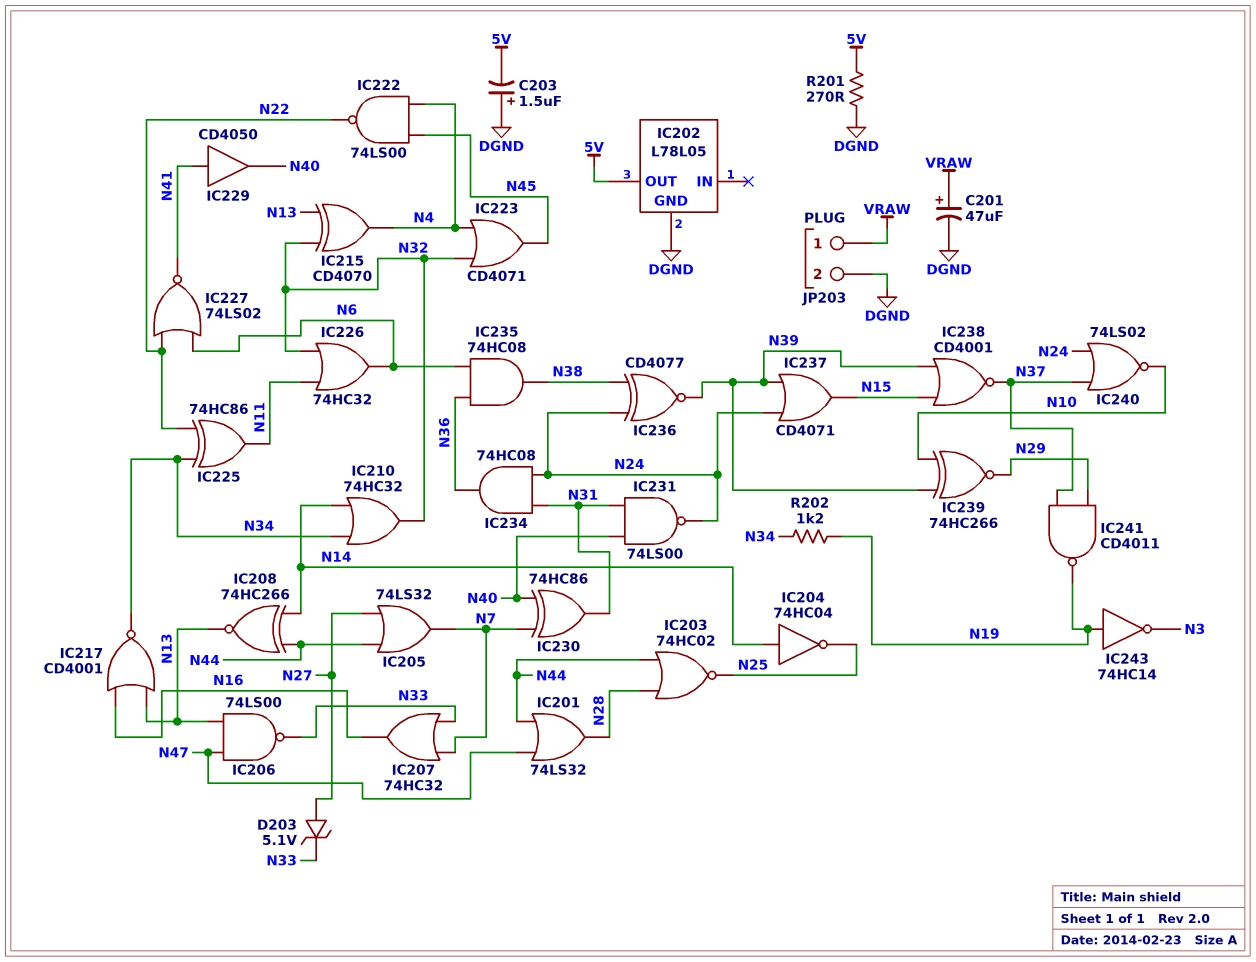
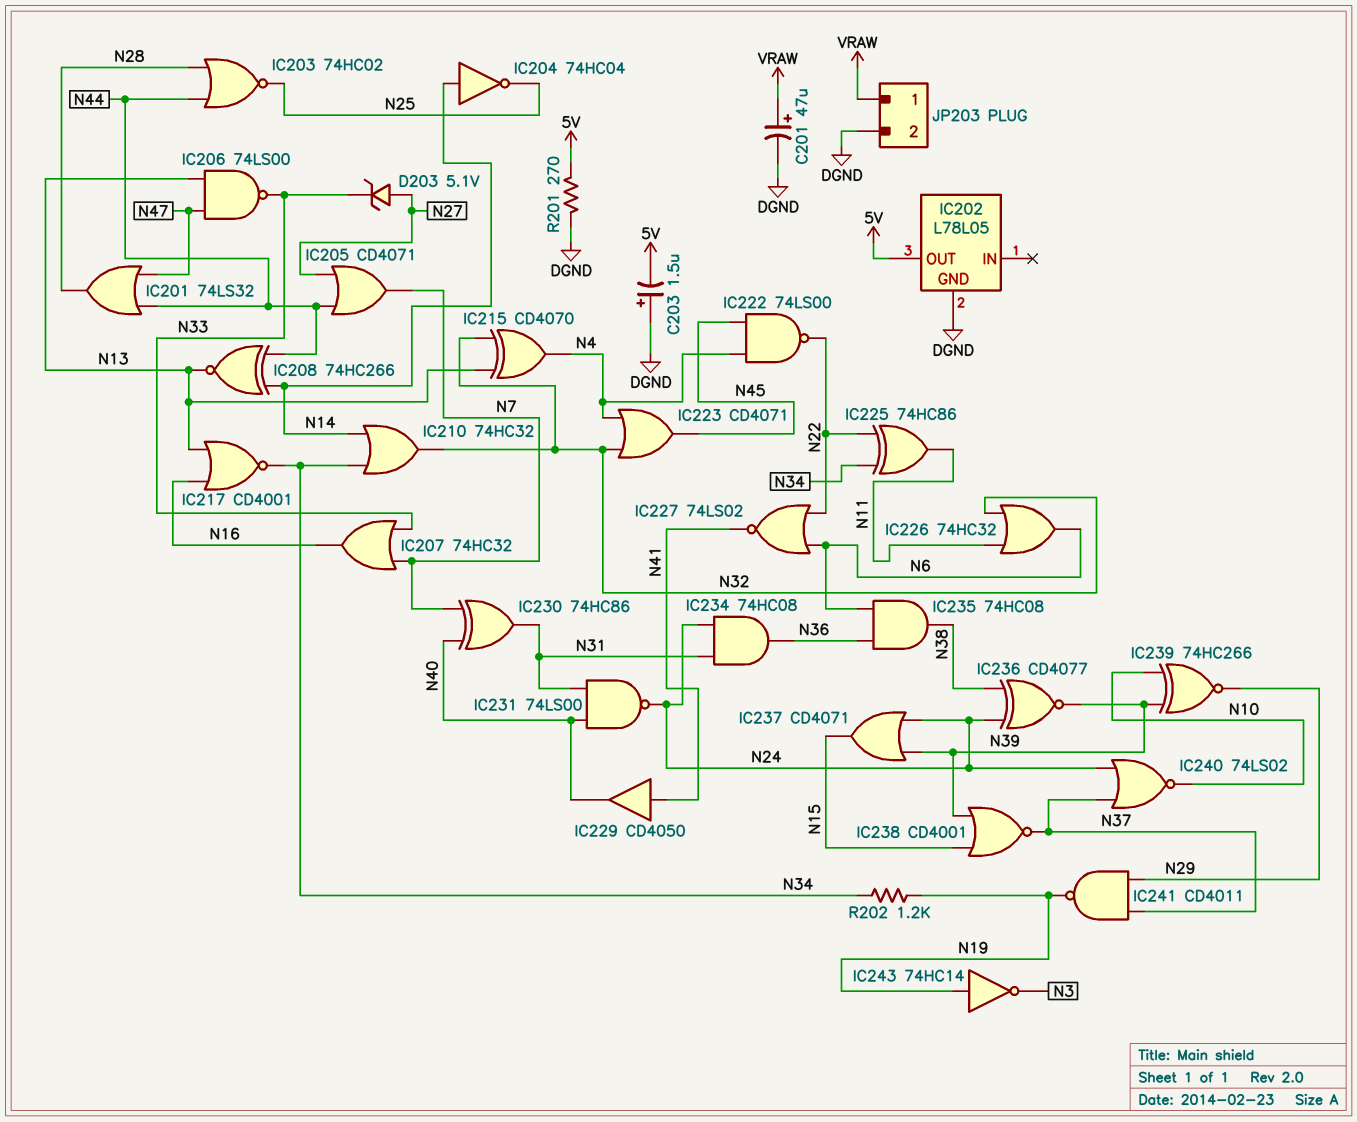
IC205: OR 74LS32 (in N27, in N44, out N7) -> OR CD4071 (in N27, in N44, out N7)

